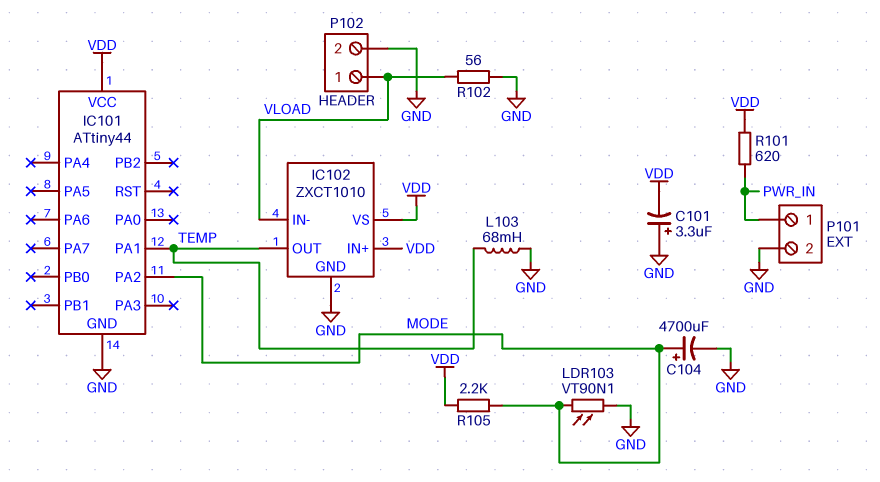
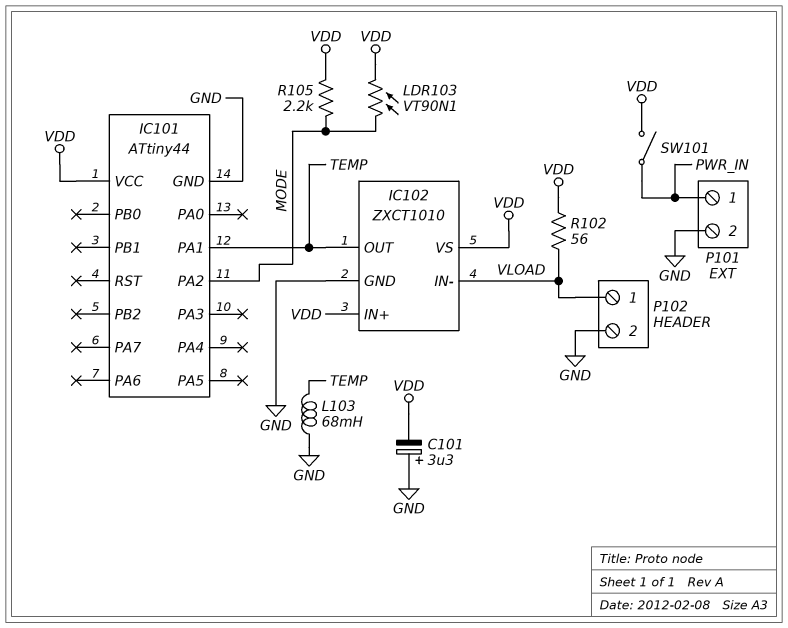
C104: 4700uF (plus MODE, minus GND) -> none
LDR103: VT90N1 (GND, MODE) -> VT90N1 (MODE, VDD)
R101: 620 (PWR_IN, VDD) -> none
R102: 56 (GND, VLOAD) -> 56 (VDD, VLOAD)
SW101: none -> switch (PWR_IN, VDD)

